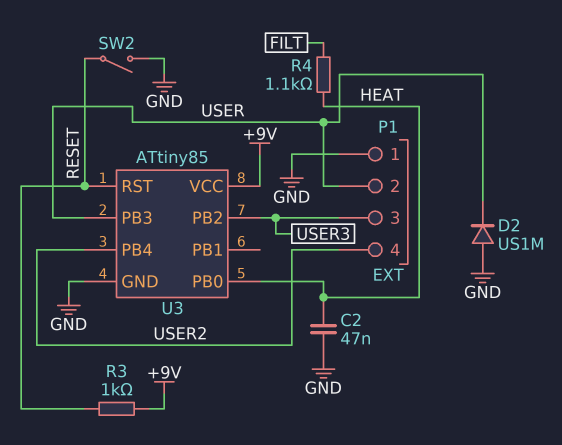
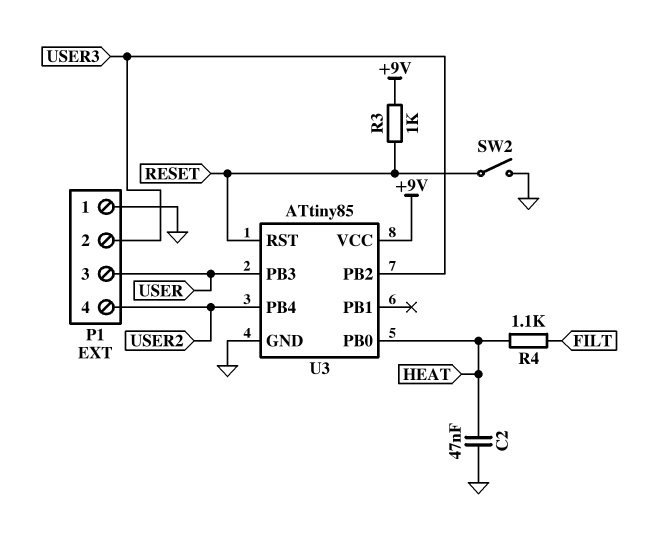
D2: diode US1M (A GND, K USER) -> none
P1 pin 2: USER -> USER3
P1 pin 3: USER3 -> USER

